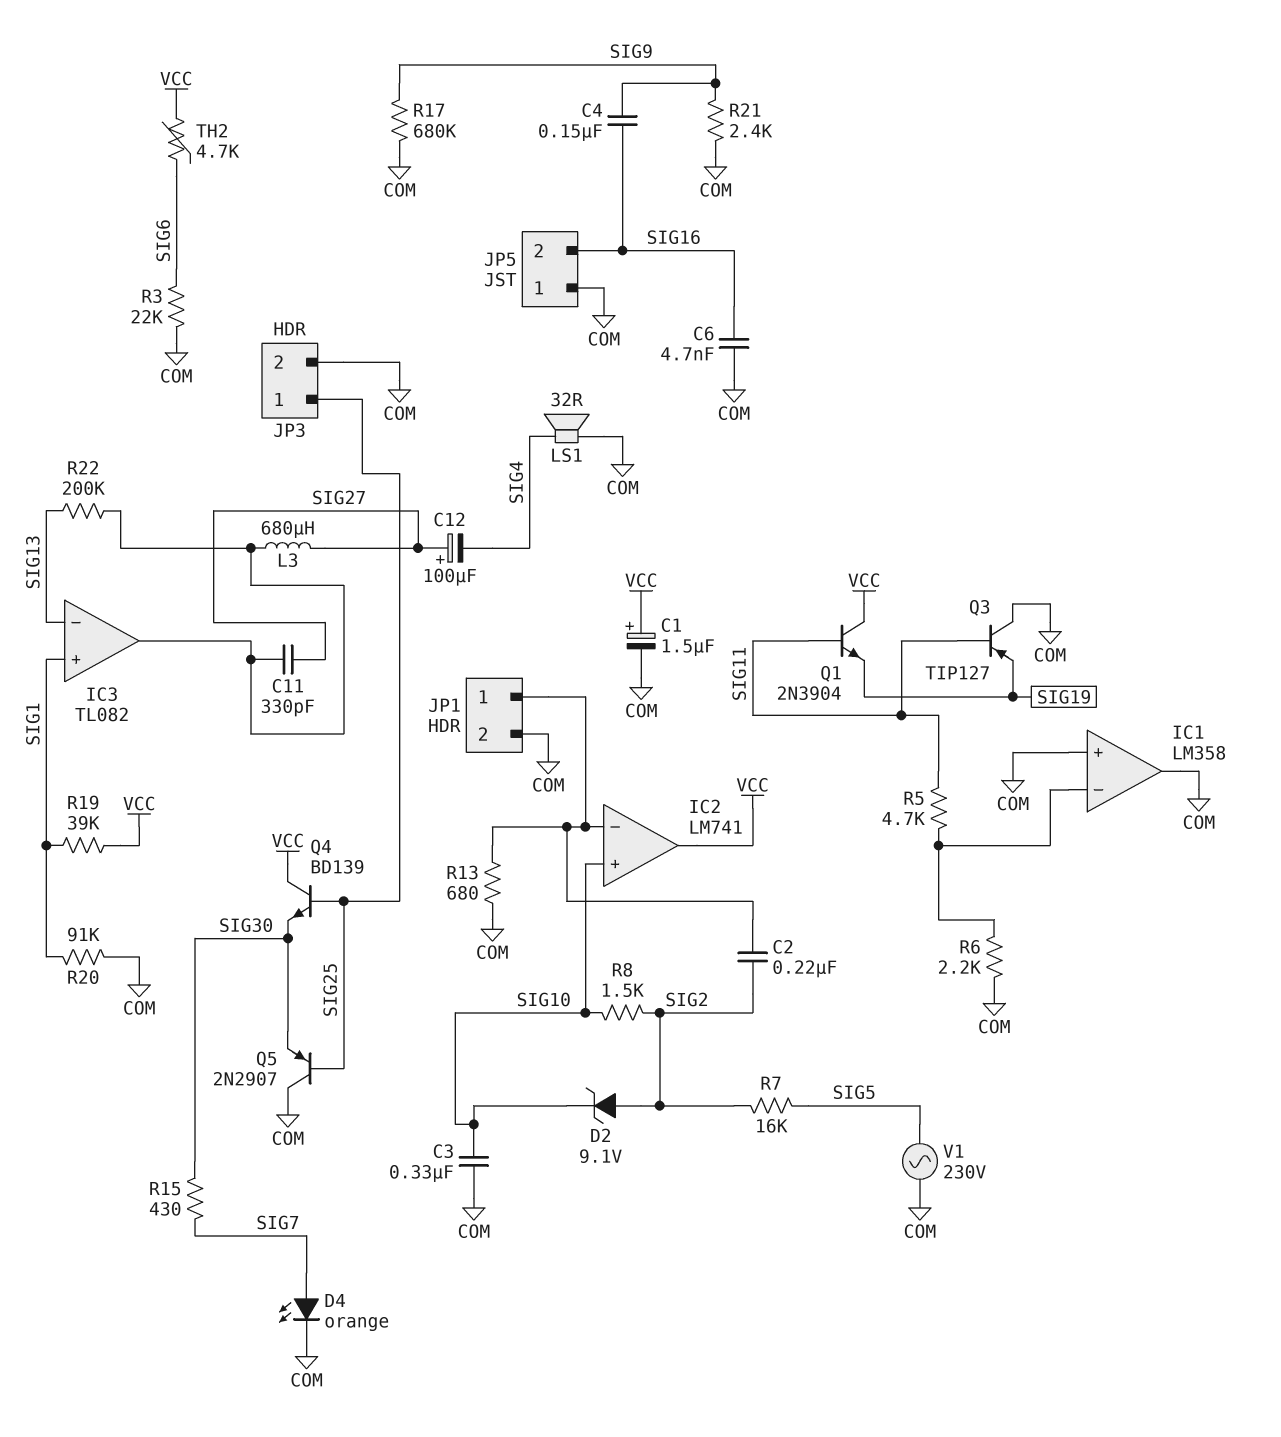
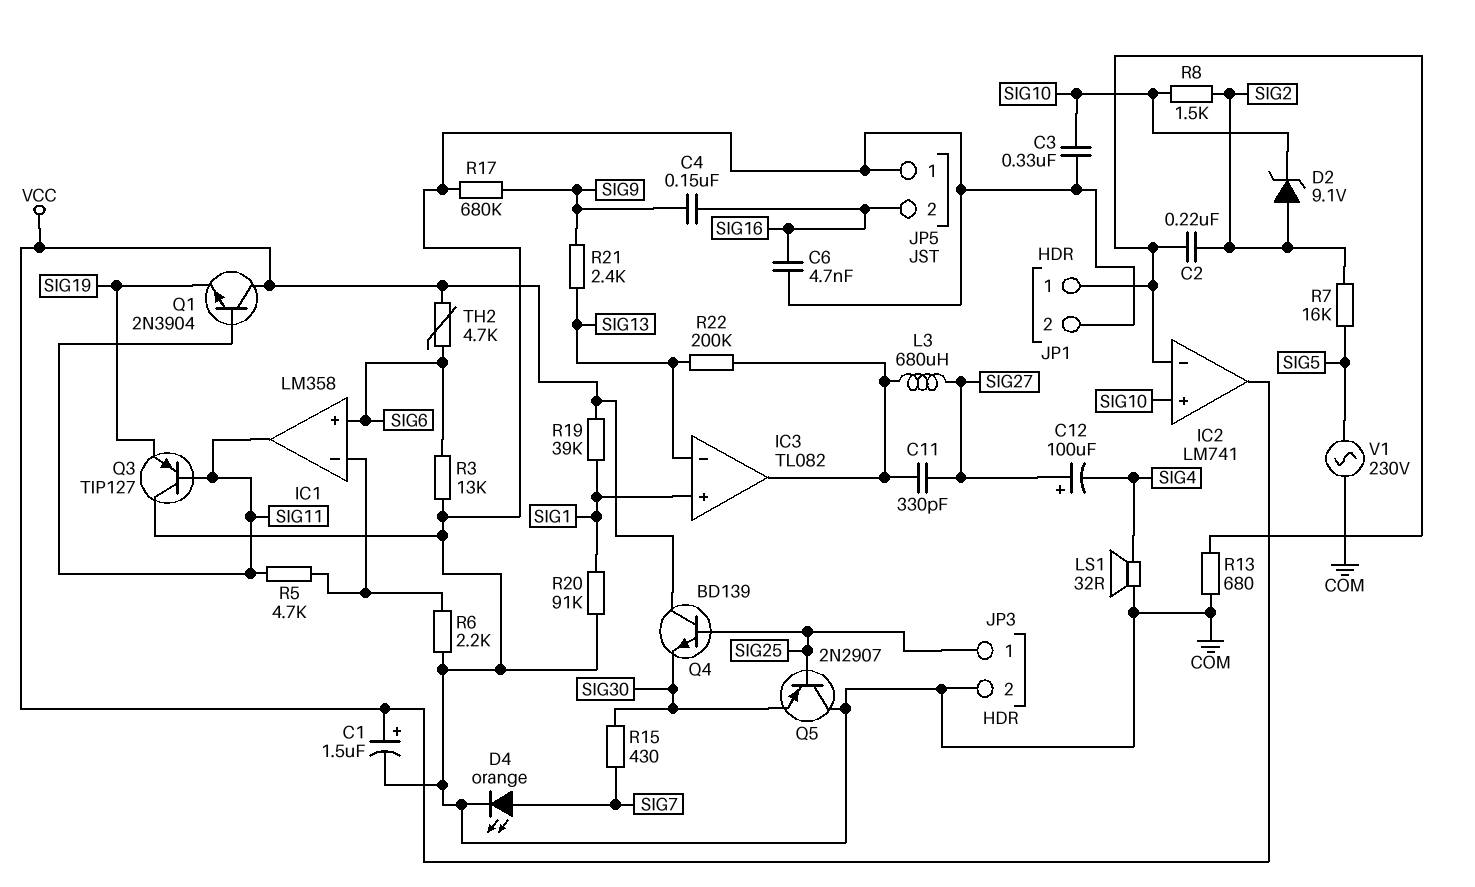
IC1 pin in+: COM -> SIG6
IC1 pin out: COM -> SIG11
R3: 22k (COM, SIG6) -> 13k (COM, SIG6)
R21: 2.4k (COM, SIG9) -> 2.4k (SIG9, SIG13)

